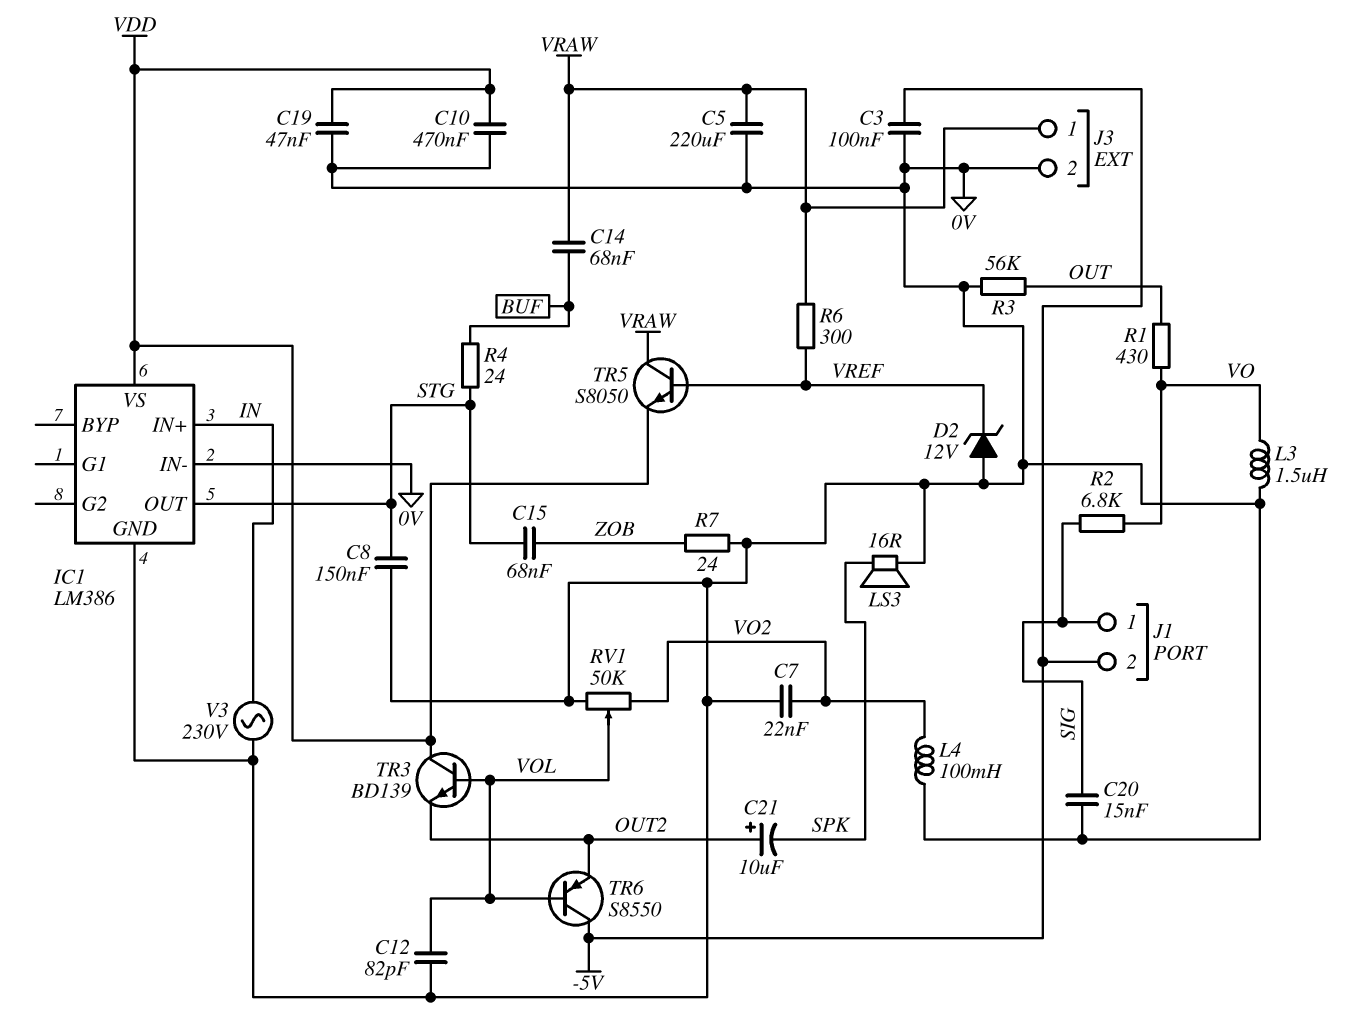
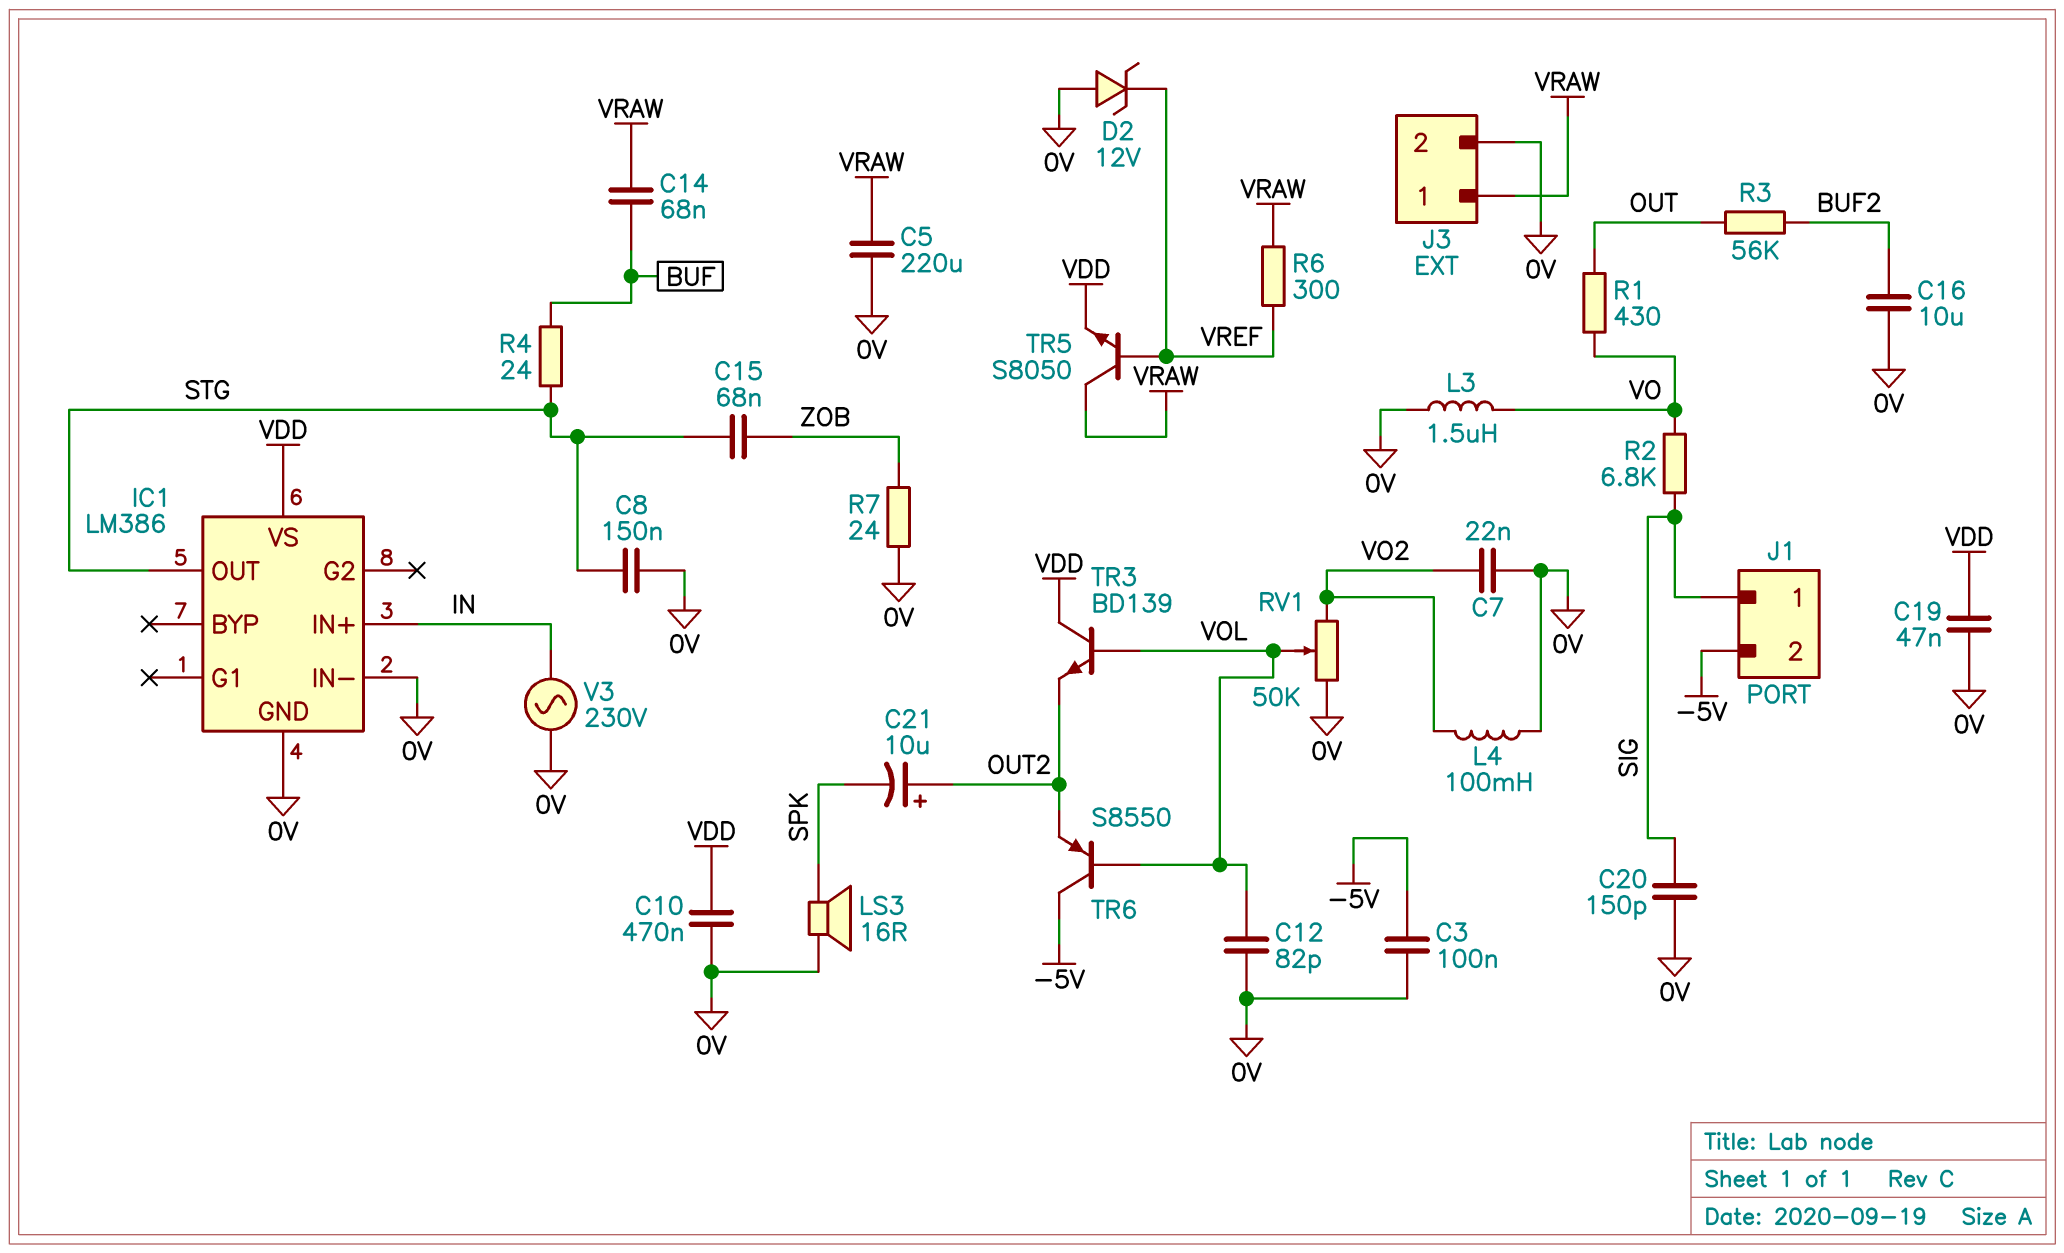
C16: none -> 10uF (0V, BUF2)
C20: 15nF (0V, SIG) -> 150pF (0V, SIG)
R3: 56k (0V, OUT) -> 56k (BUF2, OUT)

